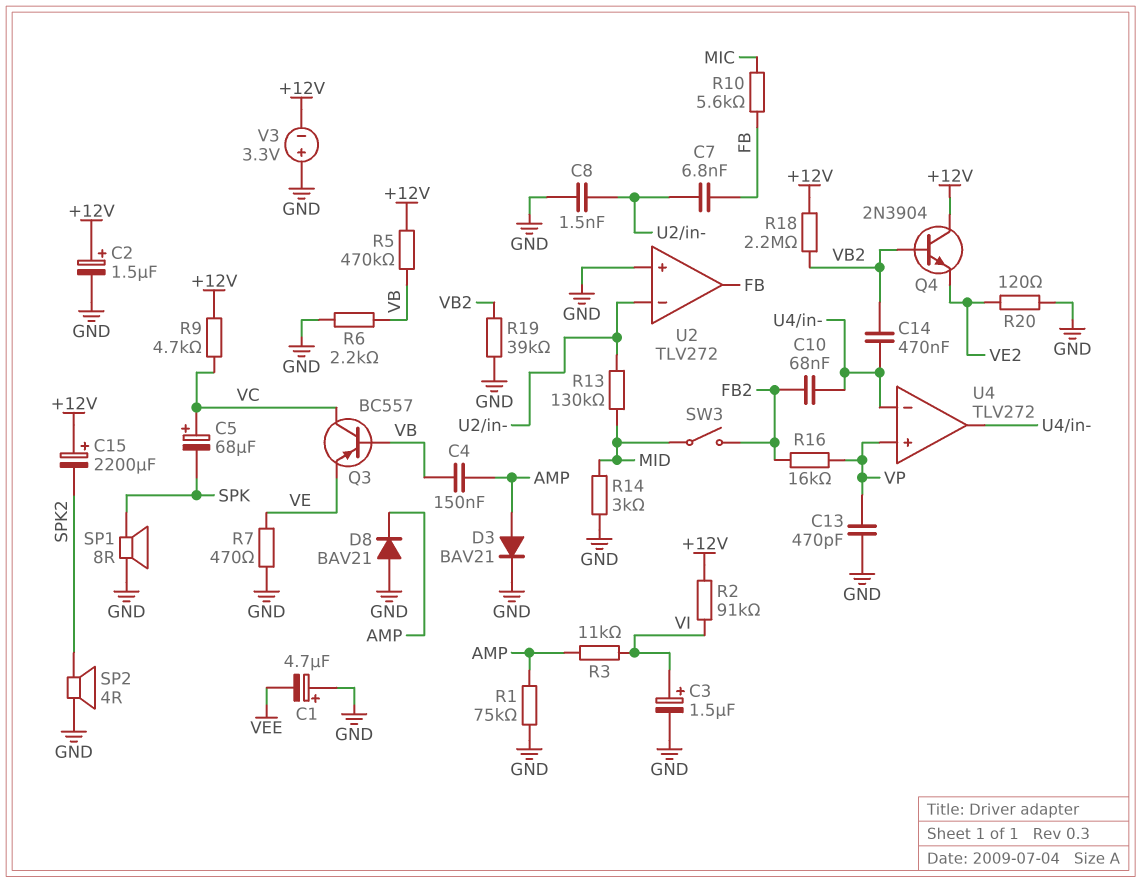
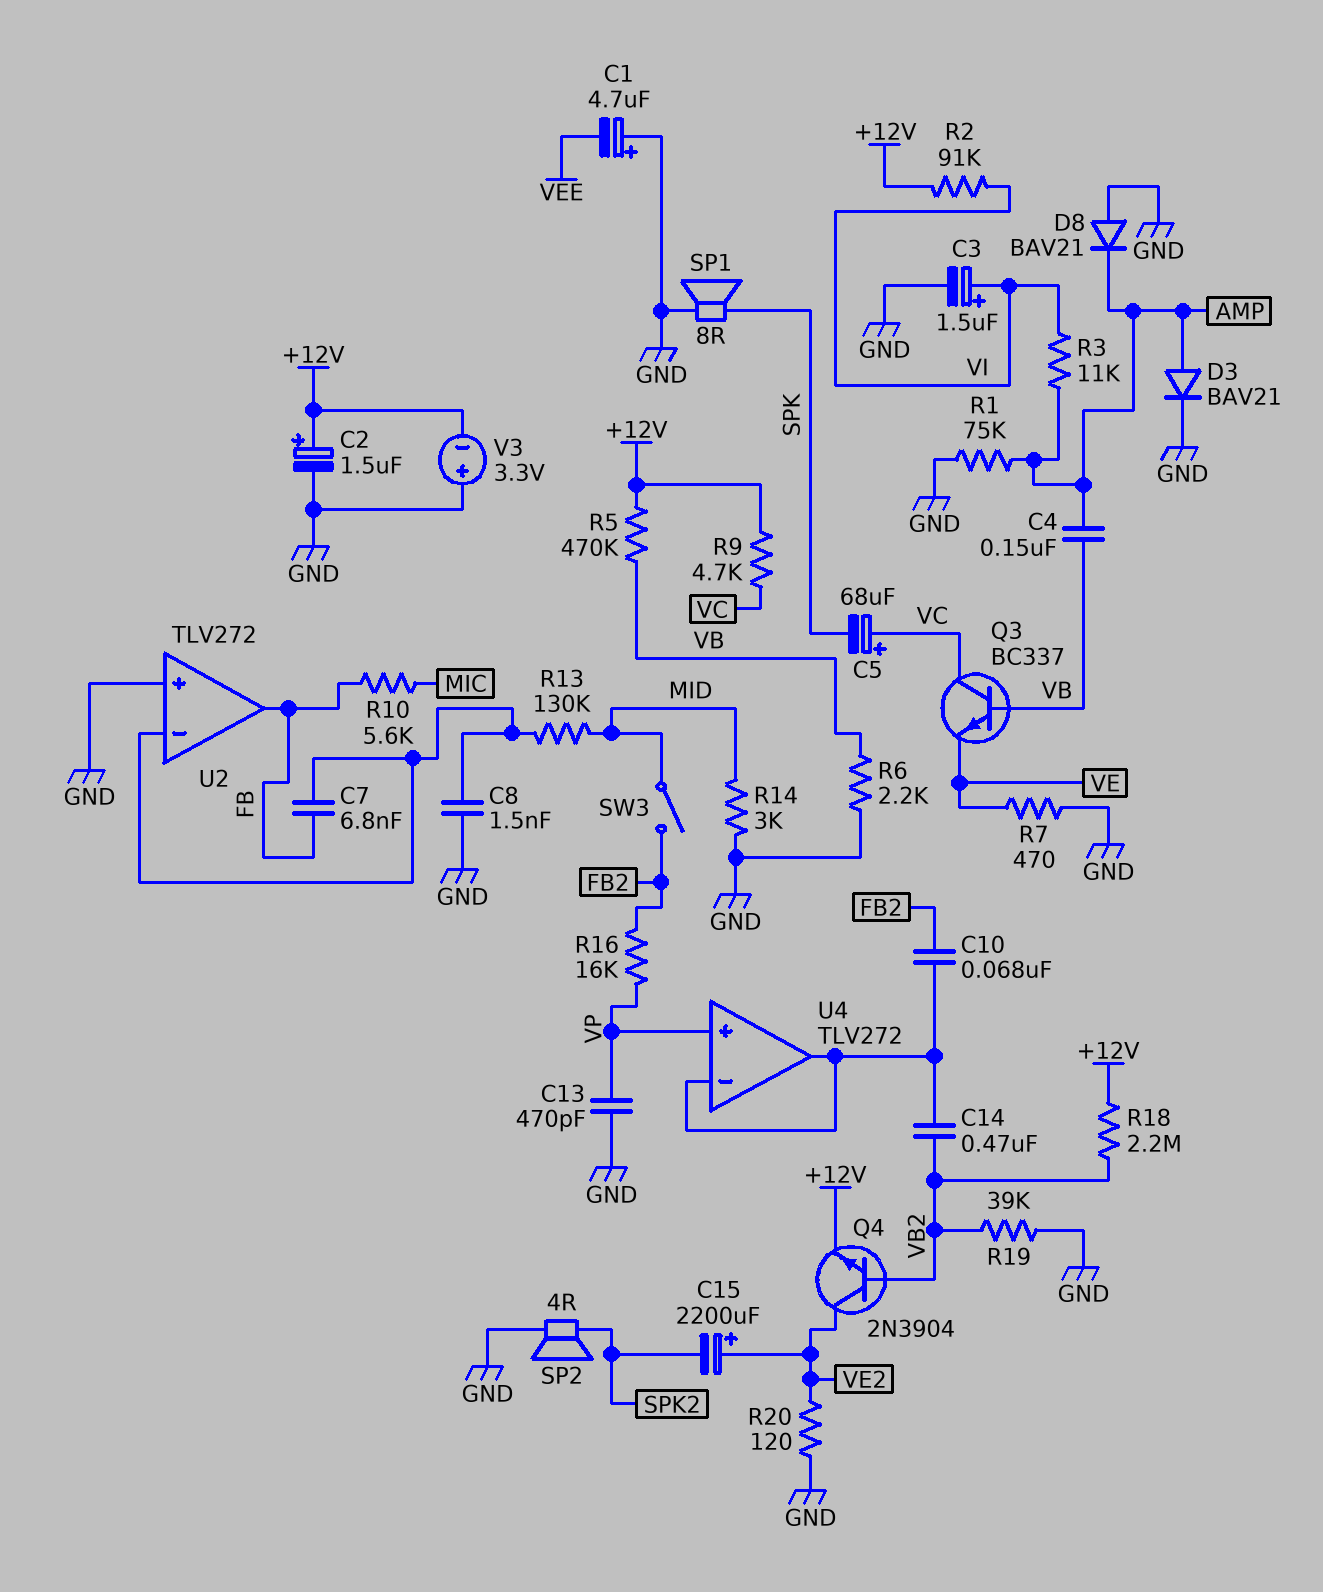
C15: 2200uF (plus +12V, minus SPK2) -> 2200uF (plus VE2, minus SPK2)
Q3: PNP BC557 (B VB, C VC, E VE) -> NPN BC337 (B VB, C VC, E VE)
Q4: NPN 2N3904 (B VB2, C +12V, E VE2) -> NPN 2N3904 (B VB2, C VE2, E +12V)

